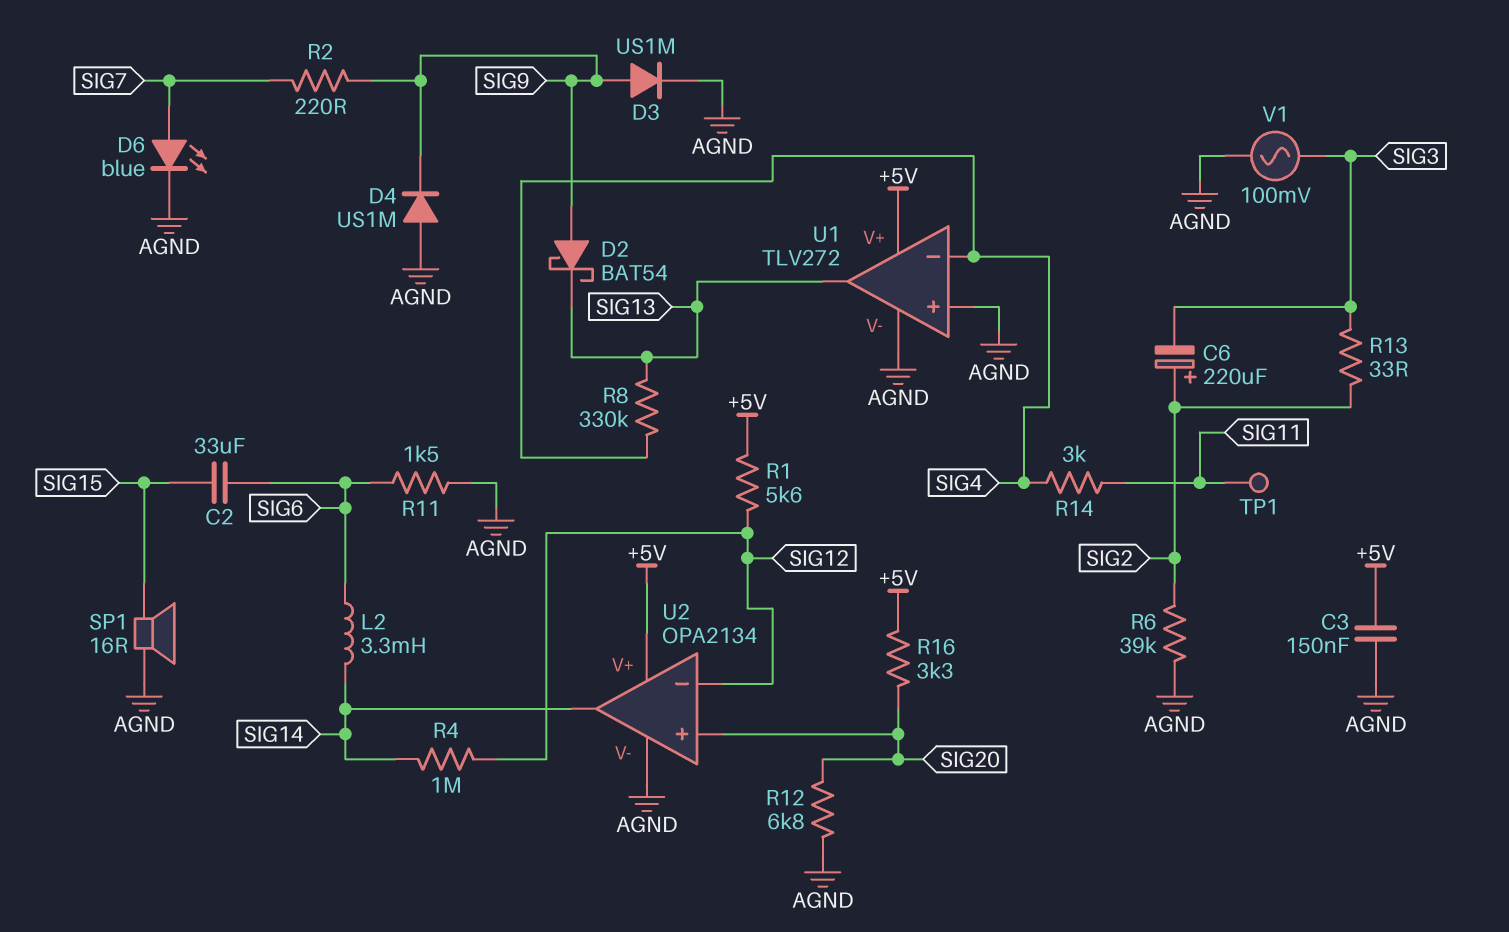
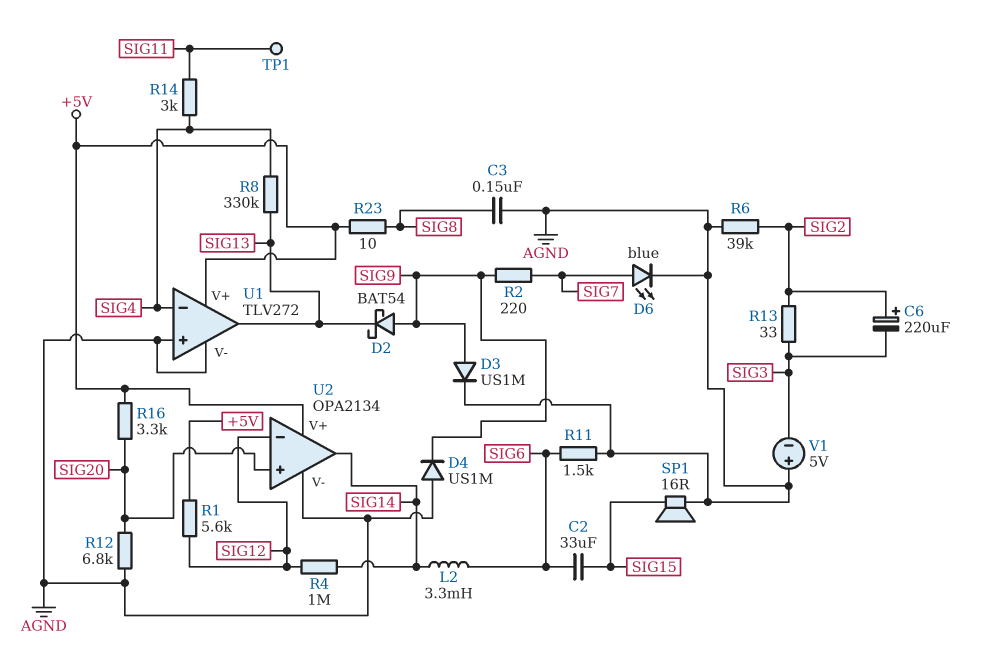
C3: 150nF (+5V, AGND) -> 150nF (AGND, SIG8)
R23: none -> 10 (+5V, SIG8)
V1: AC 100mV (AGND, SIG3) -> 5V (plus AGND, minus SIG3)

